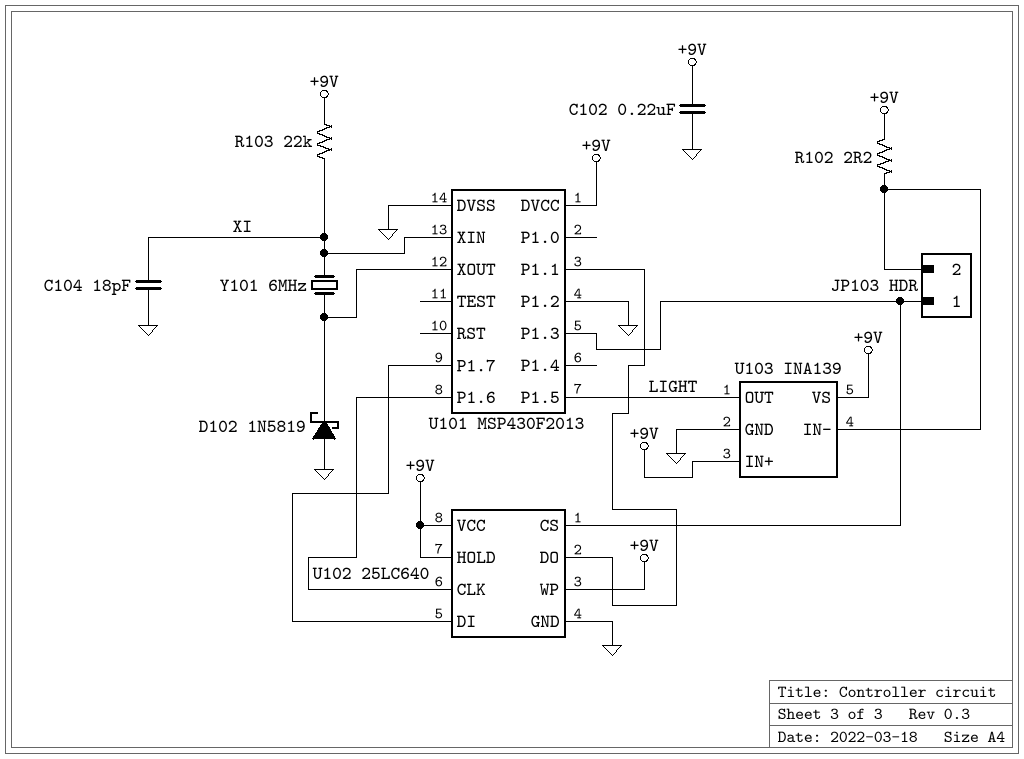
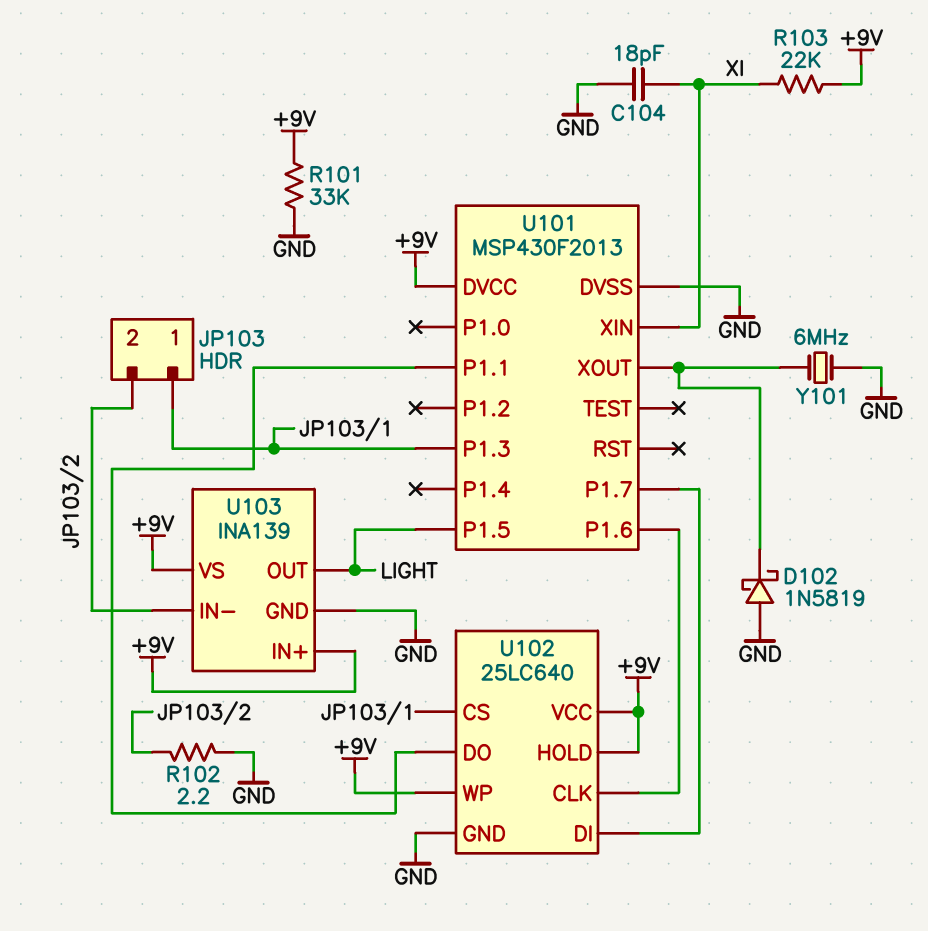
C102: 220nF (+9V, GND) -> none
R101: none -> 33k (+9V, GND)
R102: 2.2 (+9V, JP103/2) -> 2.2 (GND, JP103/2)
U101 pin P1.2: GND -> none
Y101: 6MHz (U101/XOUT, XI) -> 6MHz (GND, U101/XOUT)

